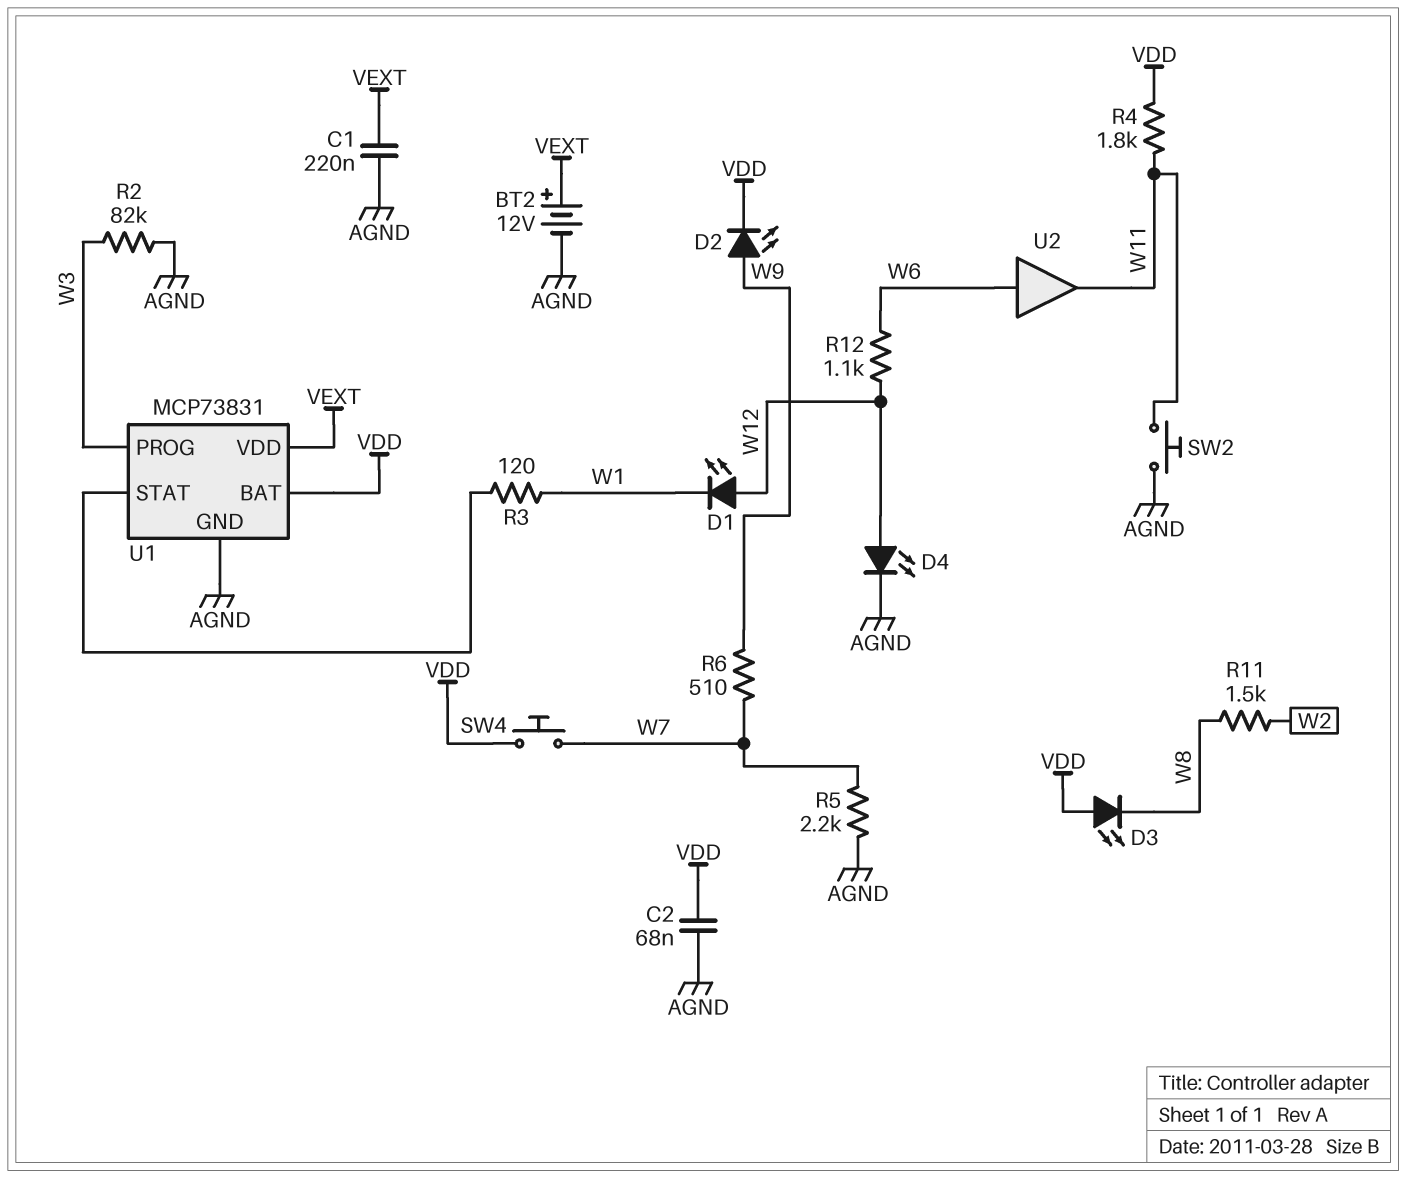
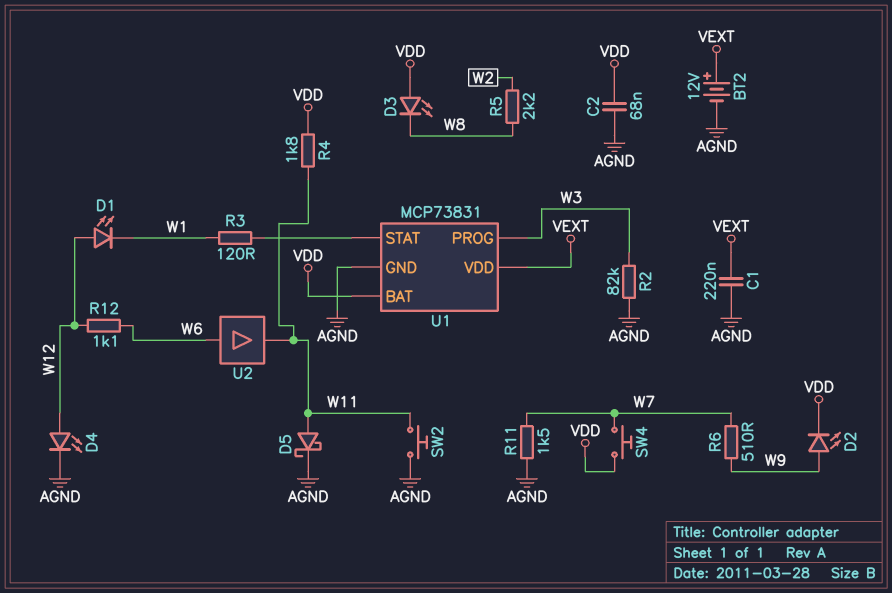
D5: none -> schottky (A W11, K AGND)
R5: 2.2k (AGND, W7) -> 2.2k (W2, W8)
R11: 1.5k (W2, W8) -> 1.5k (AGND, W7)

